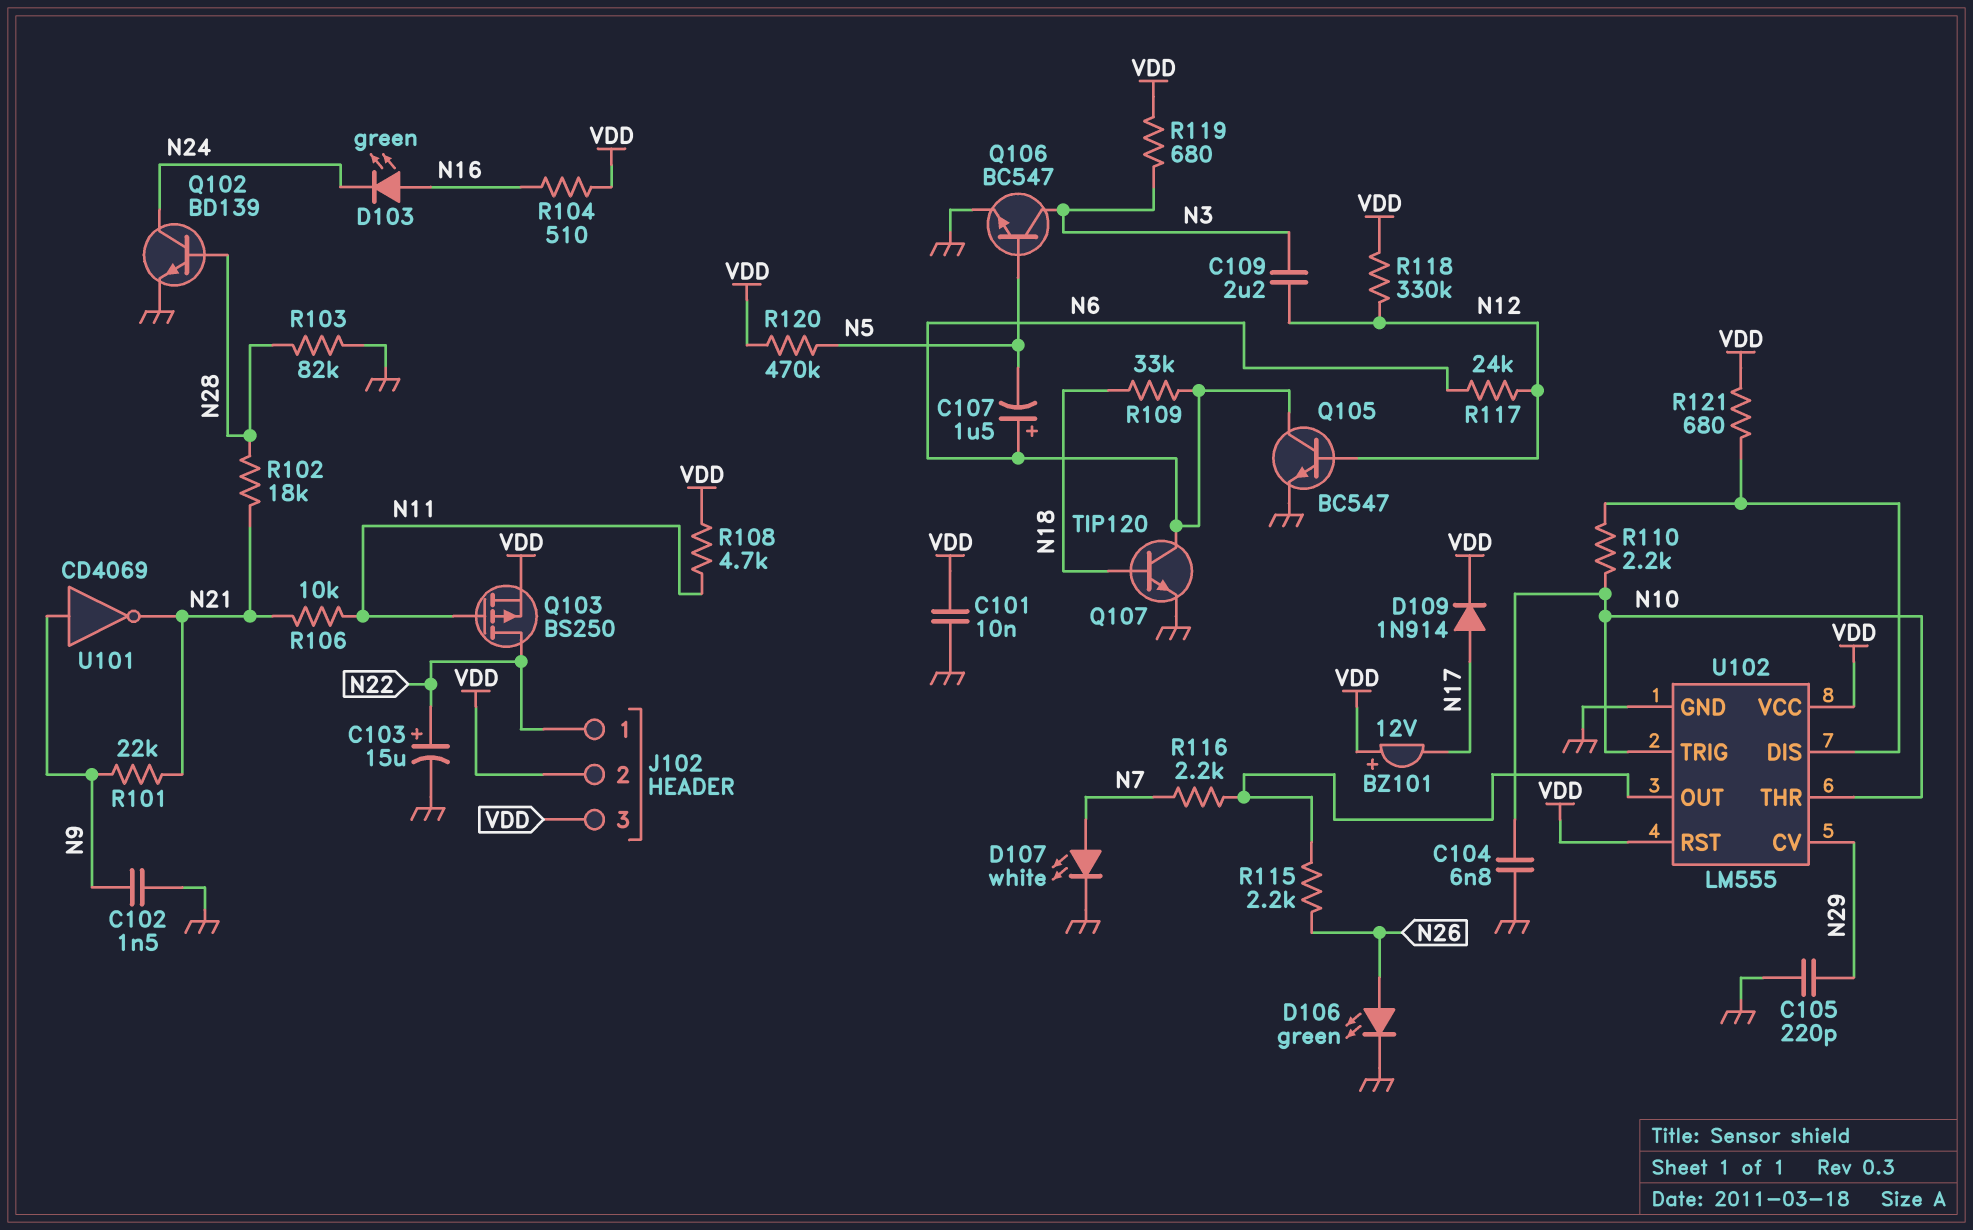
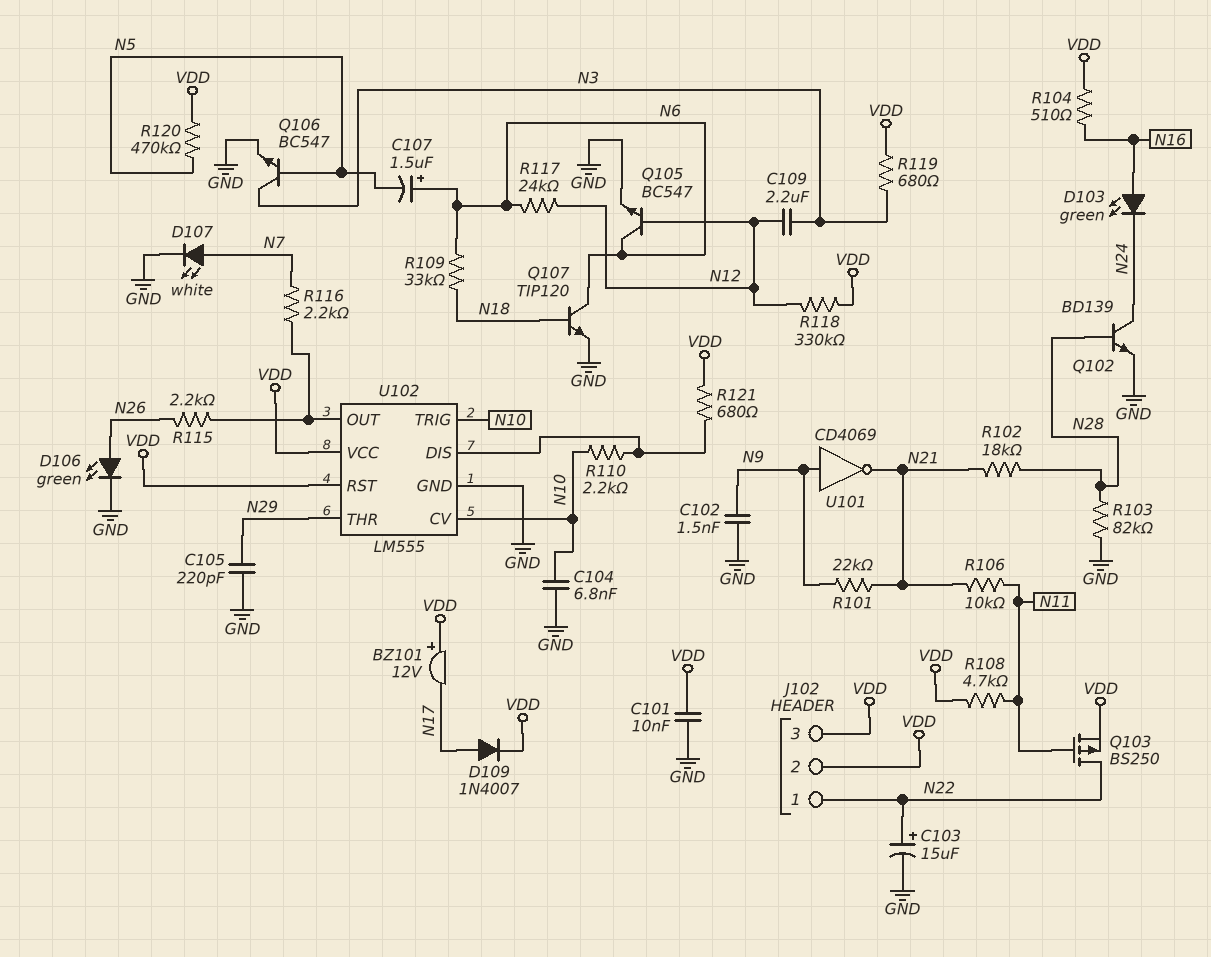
D109: diode 1N914 (A N17, K VDD) -> diode 1N4007 (A N17, K VDD)
U102 pin CV: N29 -> N10
U102 pin THR: N10 -> N29

